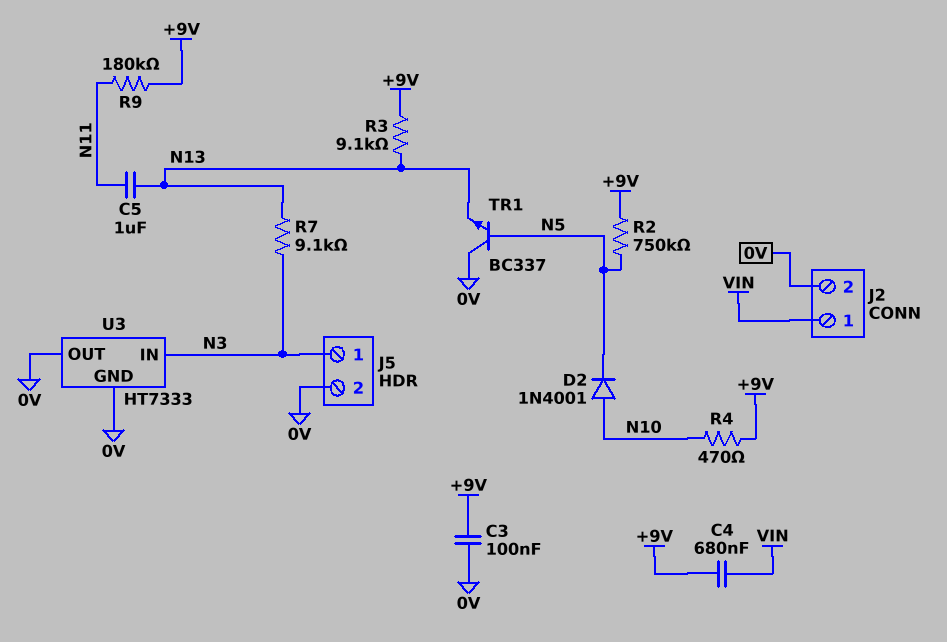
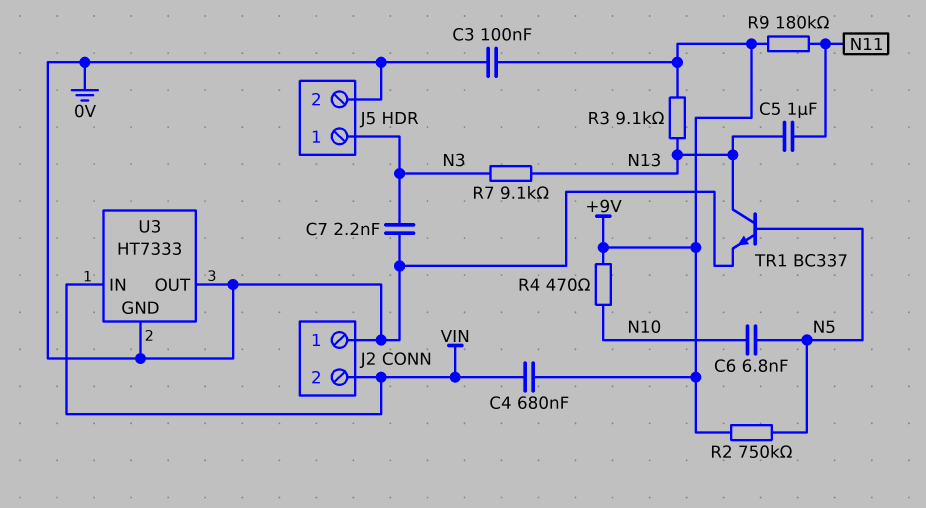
C6: none -> 6.8nF (N5, N10)
C7: none -> 2.2nF (0V, N3)
D2: diode 1N4001 (A N10, K N5) -> none
J2 pin 1: VIN -> 0V
J2 pin 2: 0V -> VIN
TR1: NPN BC337 (B N5, C 0V, E N13) -> NPN BC337 (B N5, C N13, E 0V)
U3 pin IN: N3 -> VIN

